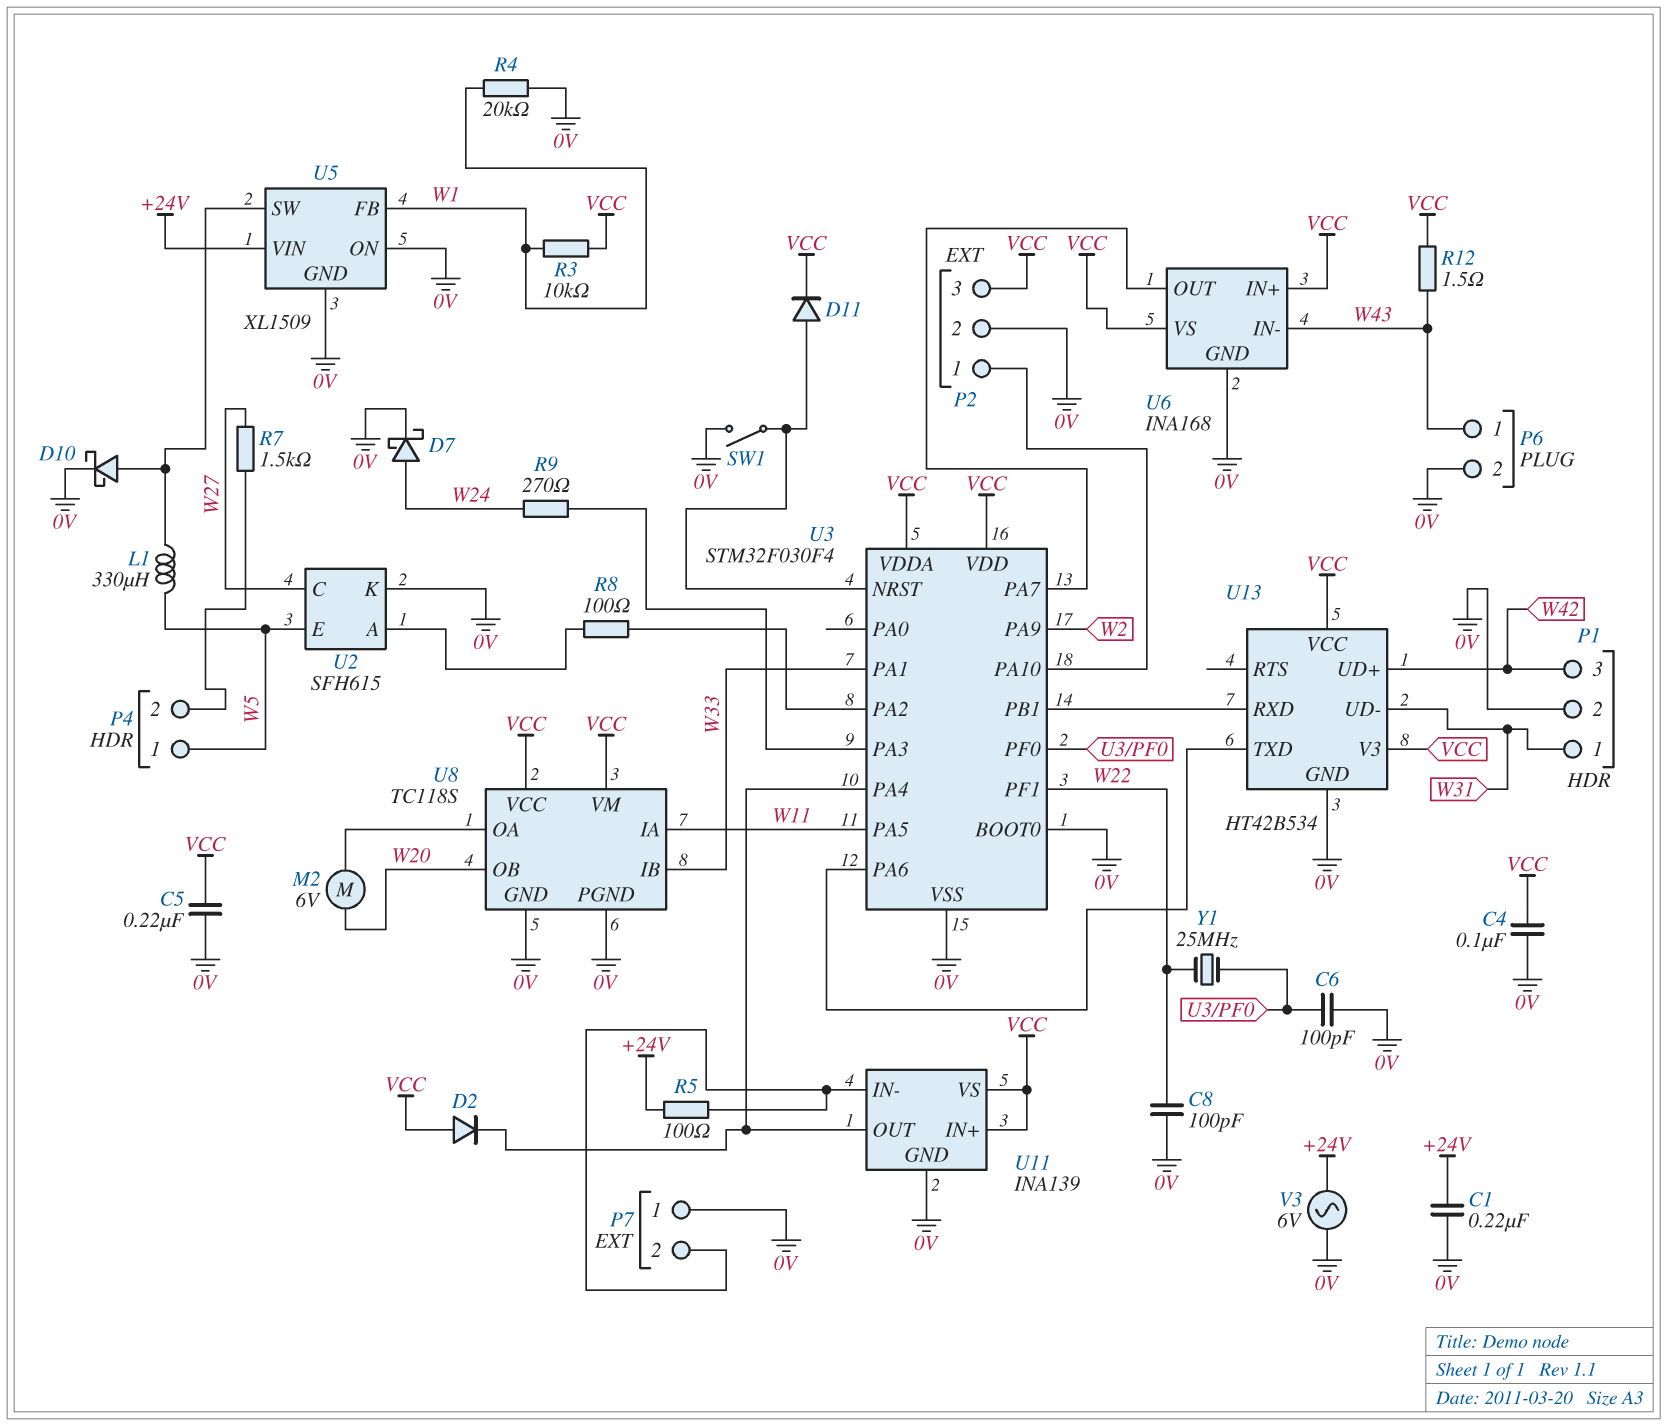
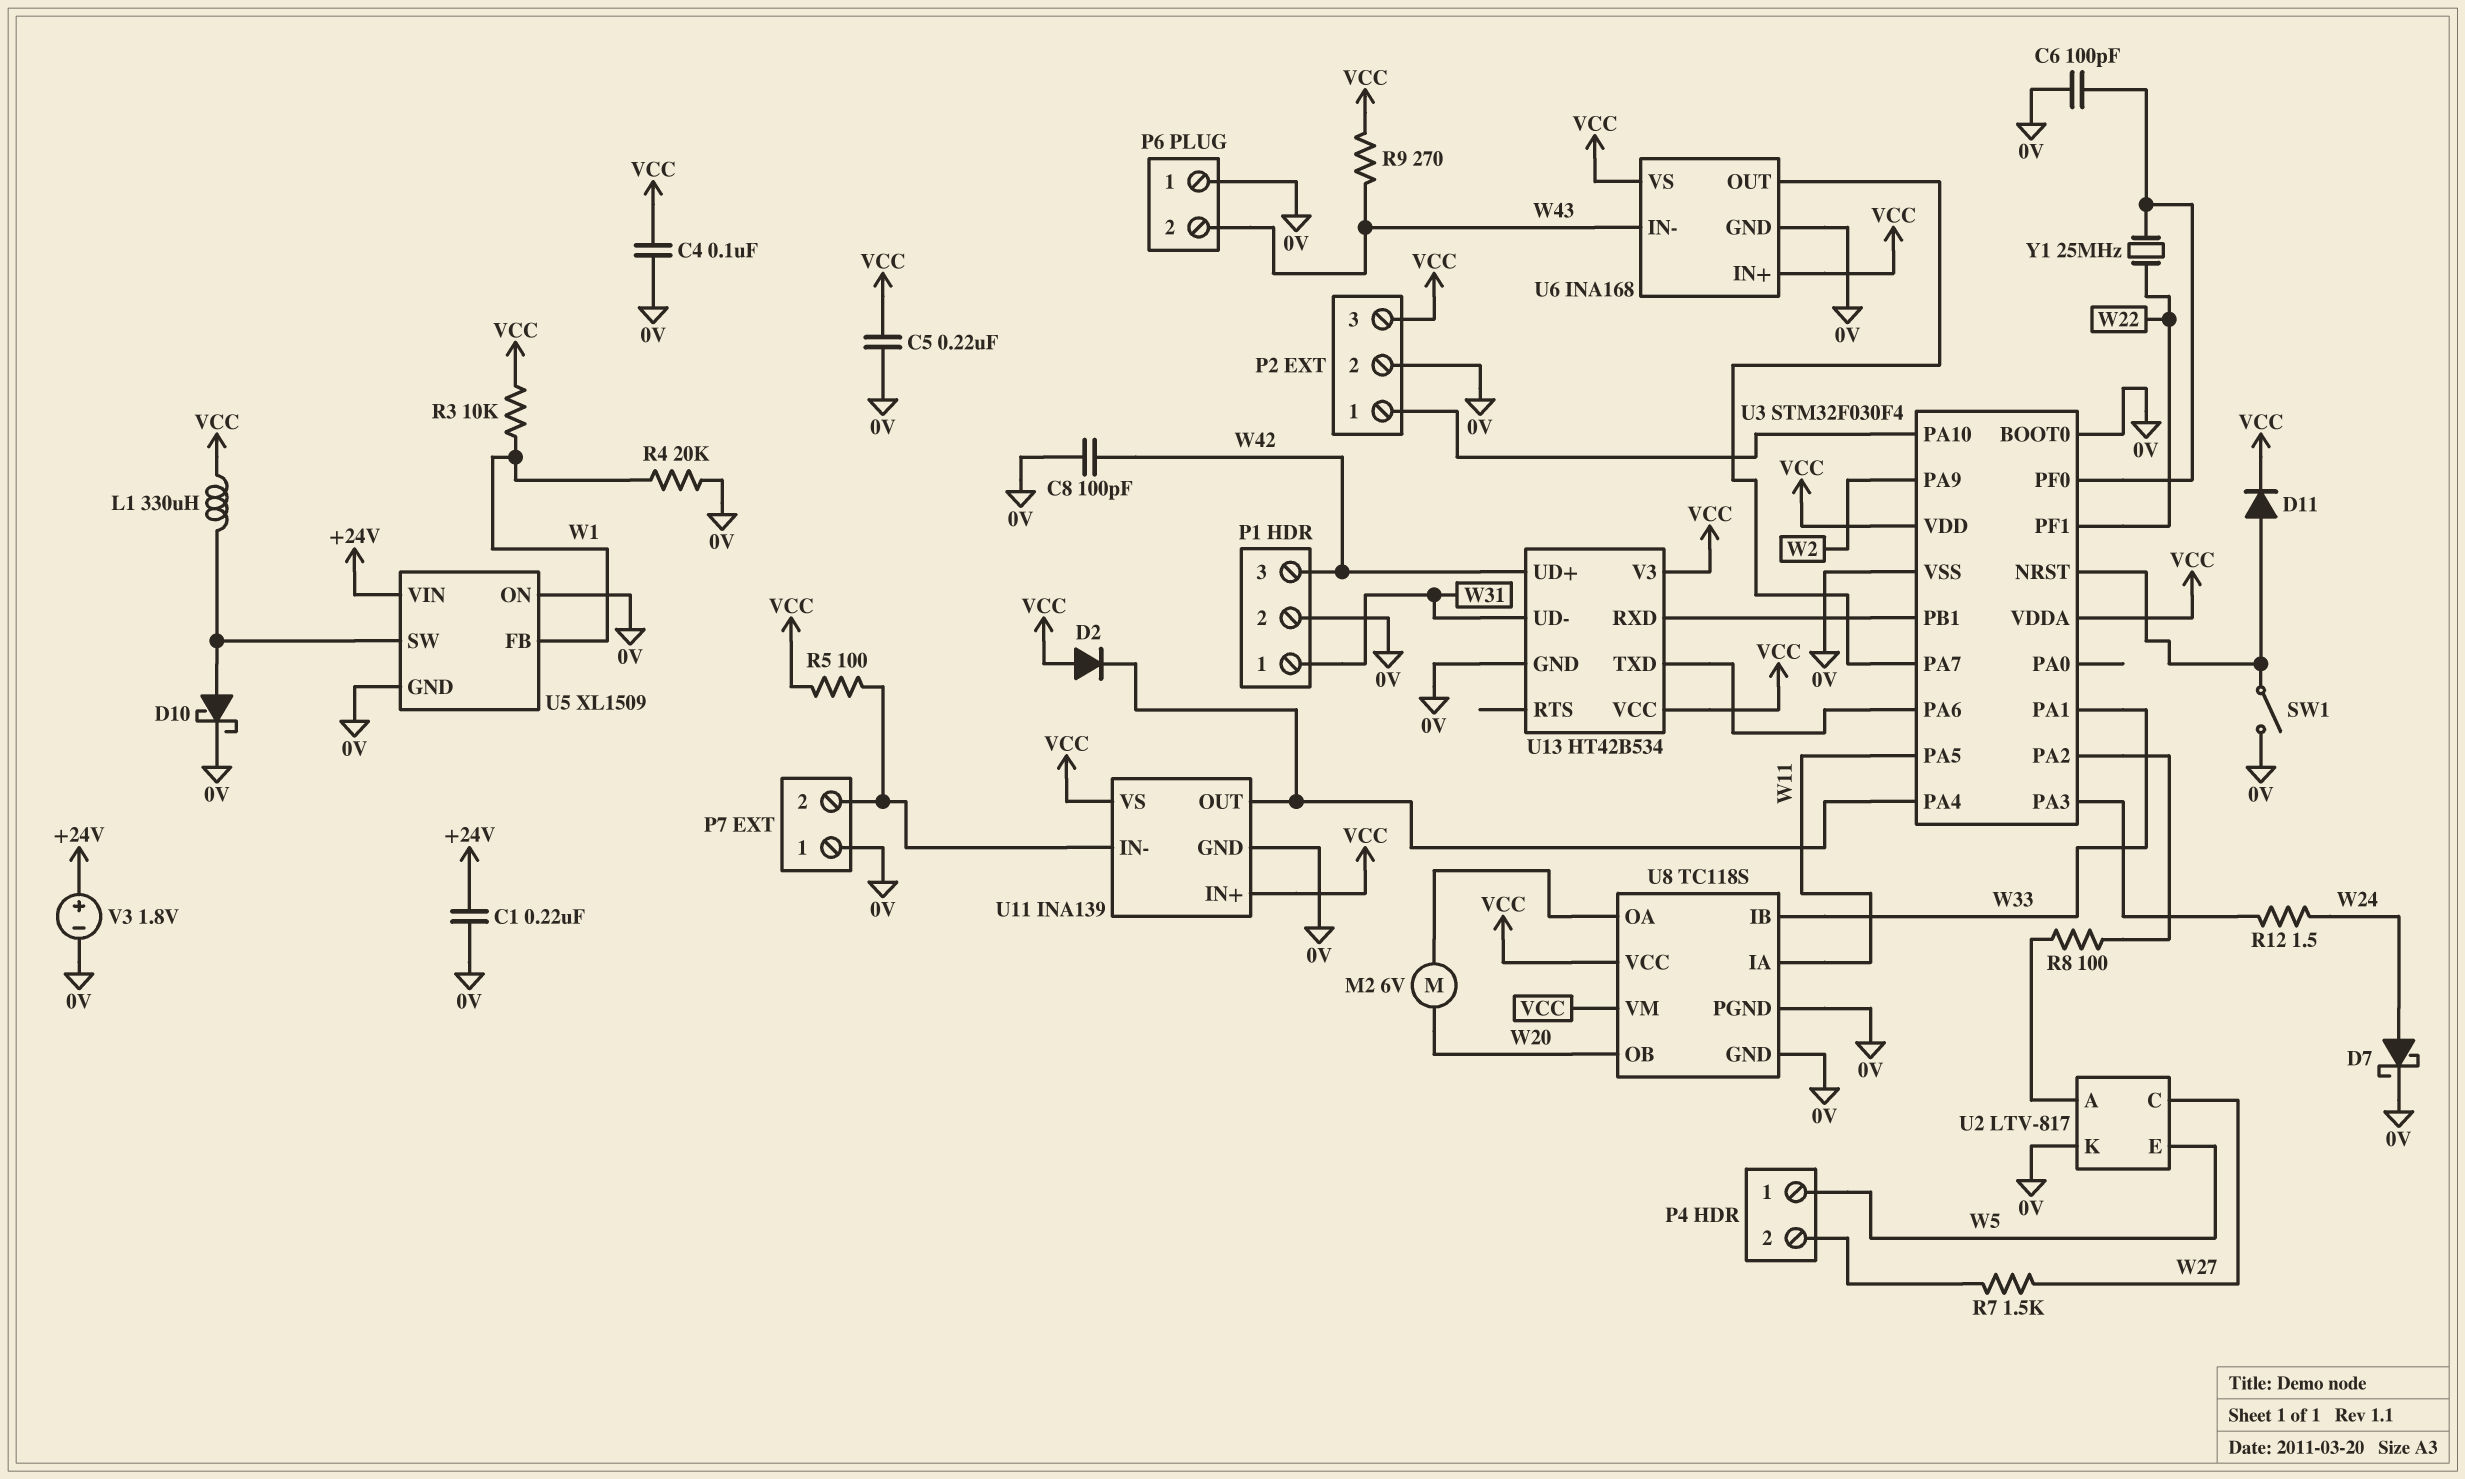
C8: 100pF (0V, W22) -> 100pF (0V, W42)
L1: 330uH (U5/SW, W5) -> 330uH (U5/SW, VCC)
P6 pin 1: W43 -> 0V
P6 pin 2: 0V -> W43
R5: 100 (+24V, P7/2) -> 100 (P7/2, VCC)
R9: 270 (U3/PA3, W24) -> 270 (VCC, W43)
R12: 1.5 (VCC, W43) -> 1.5 (U3/PA3, W24)
U2: SFH615 -> LTV-817
V3: AC 6V (+24V, 0V) -> 1.8V (plus +24V, minus 0V)

